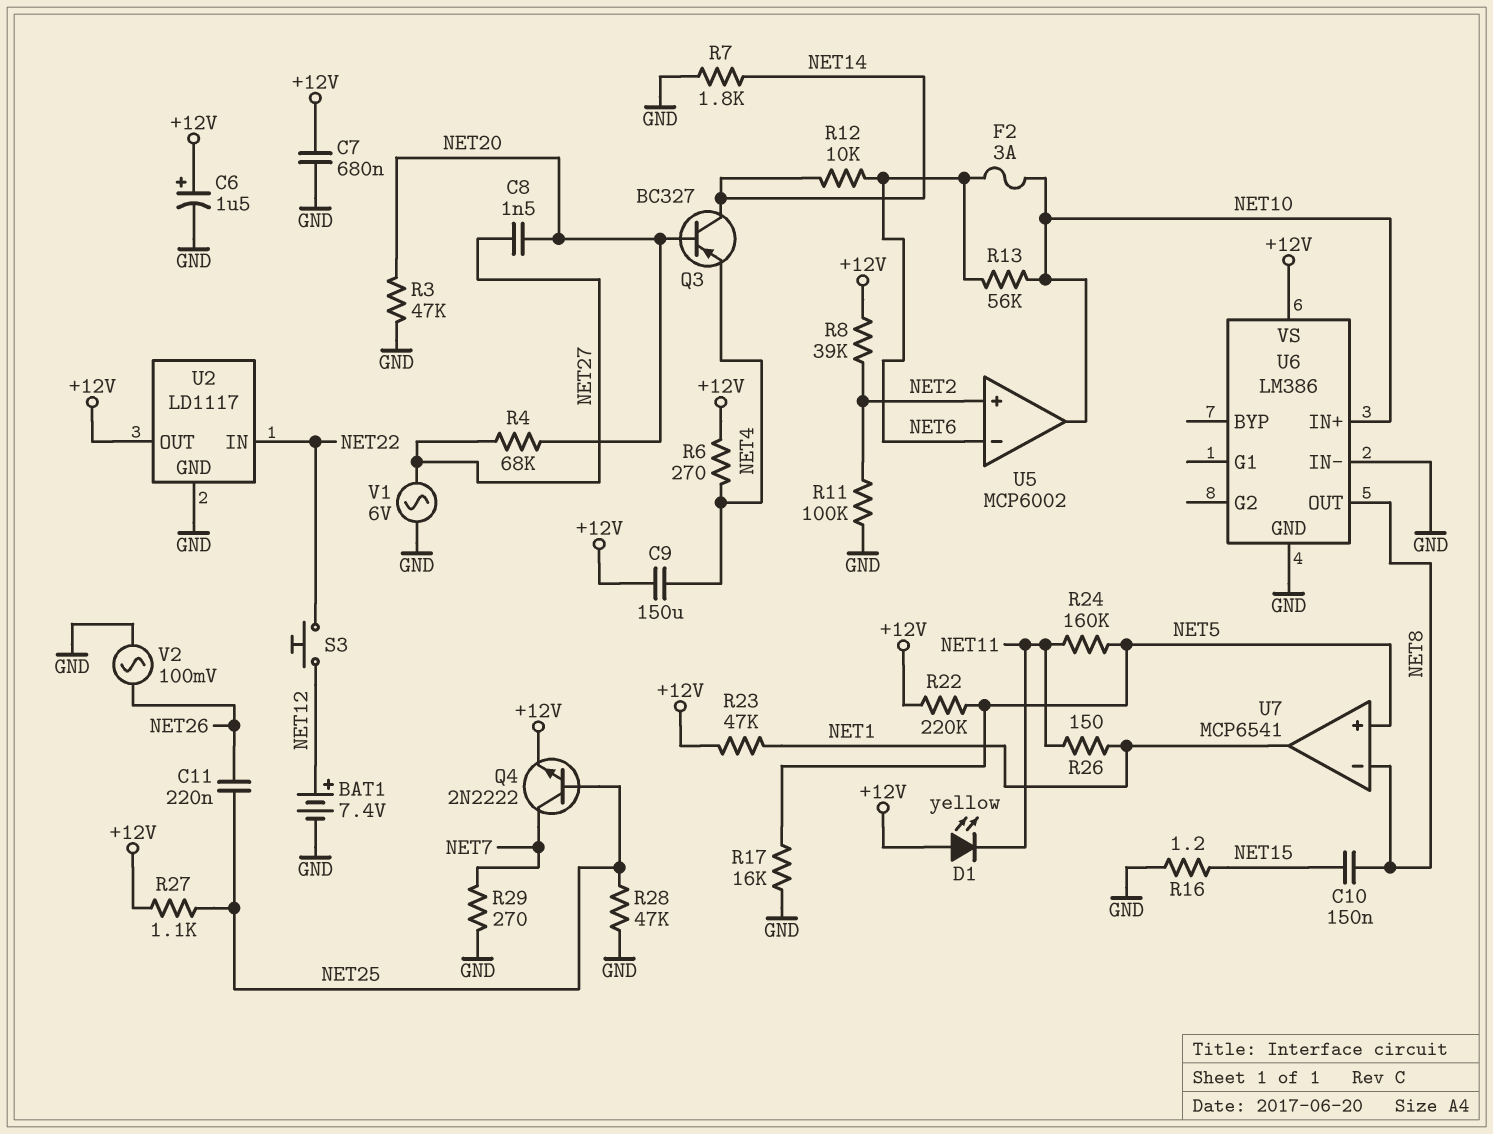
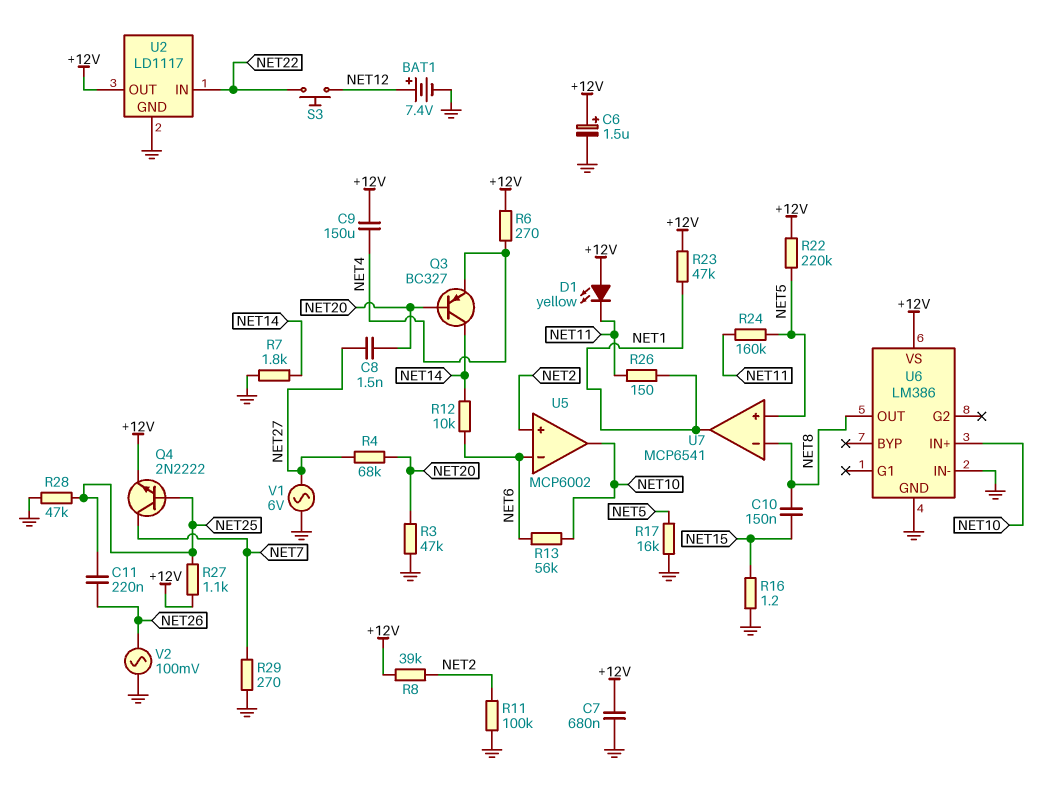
F2: 3A (NET6, NET10) -> none

